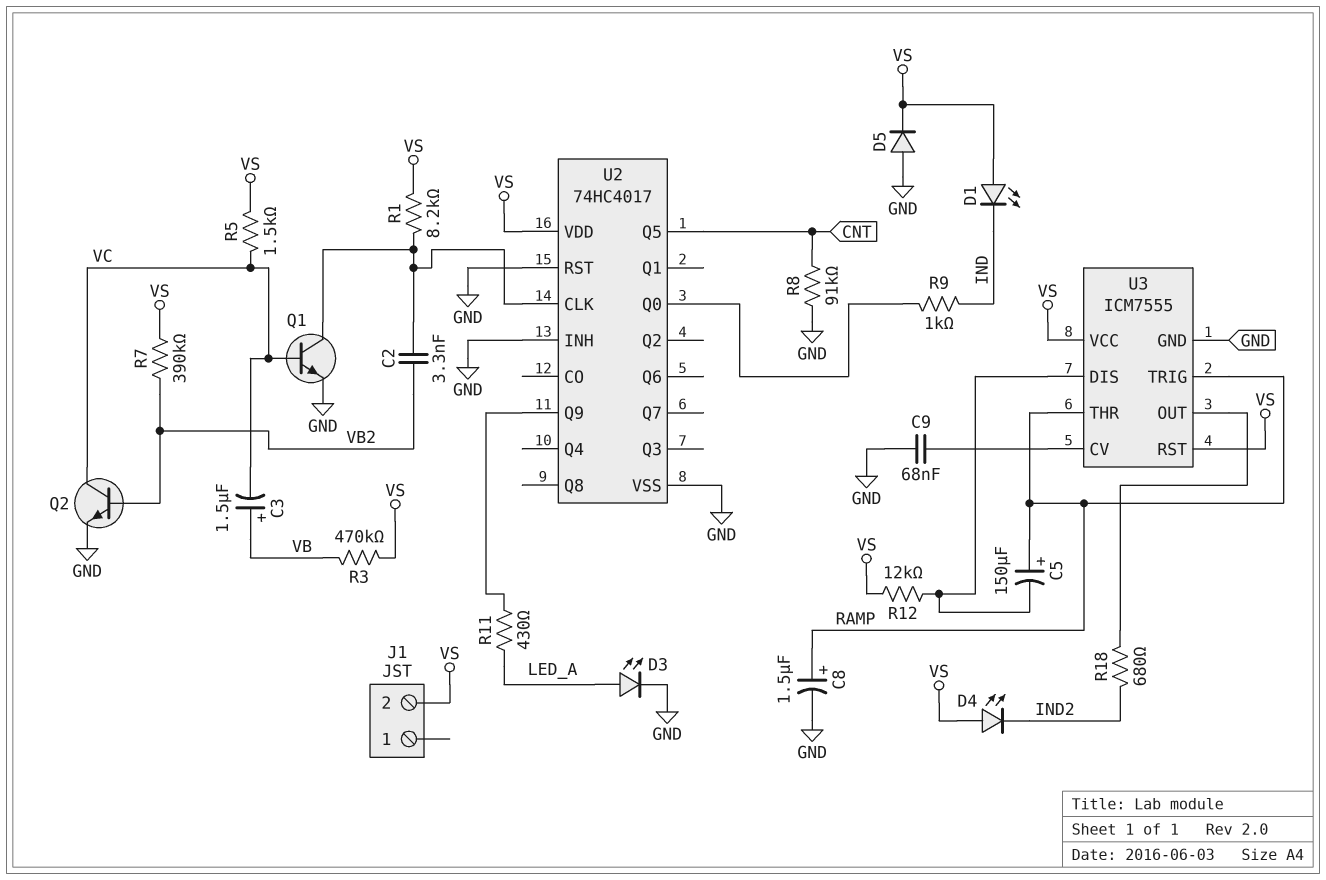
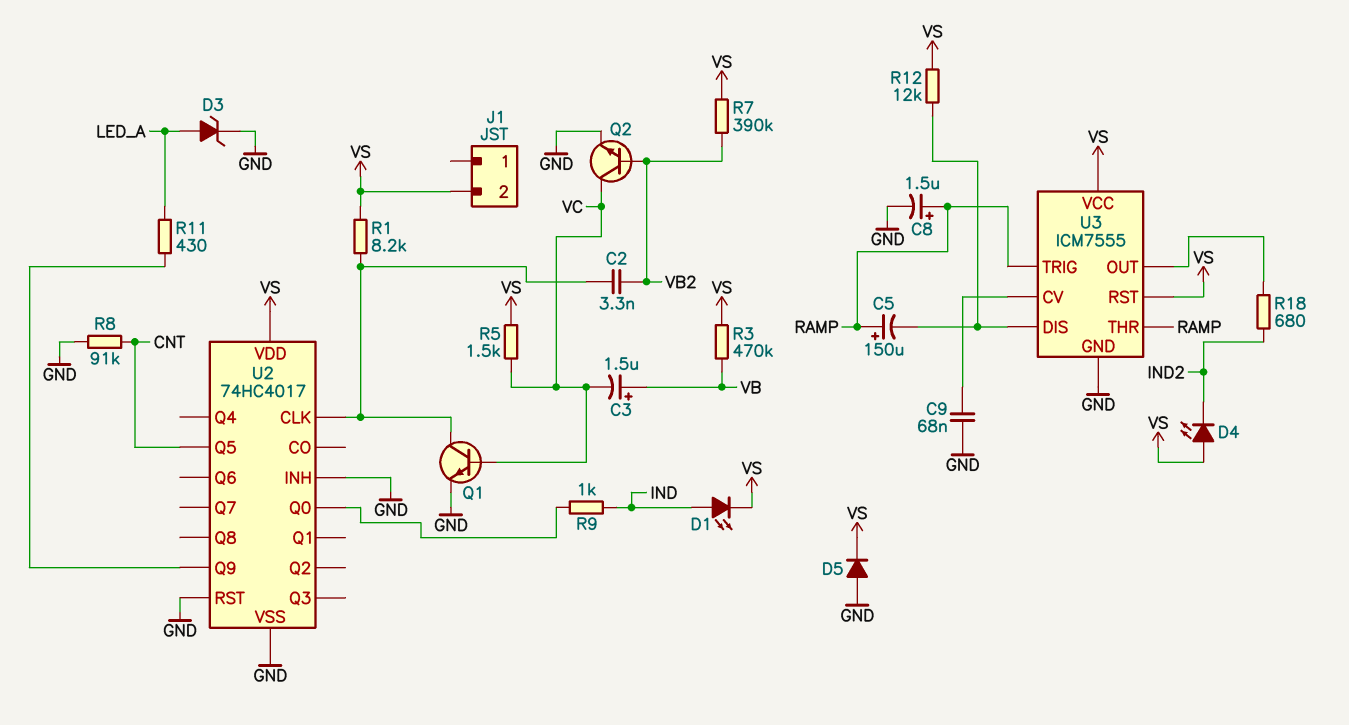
D1: LED (A VS, K IND) -> LED (A IND, K VS)
D3: LED (A LED_A, K GND) -> zener (A LED_A, K GND)

